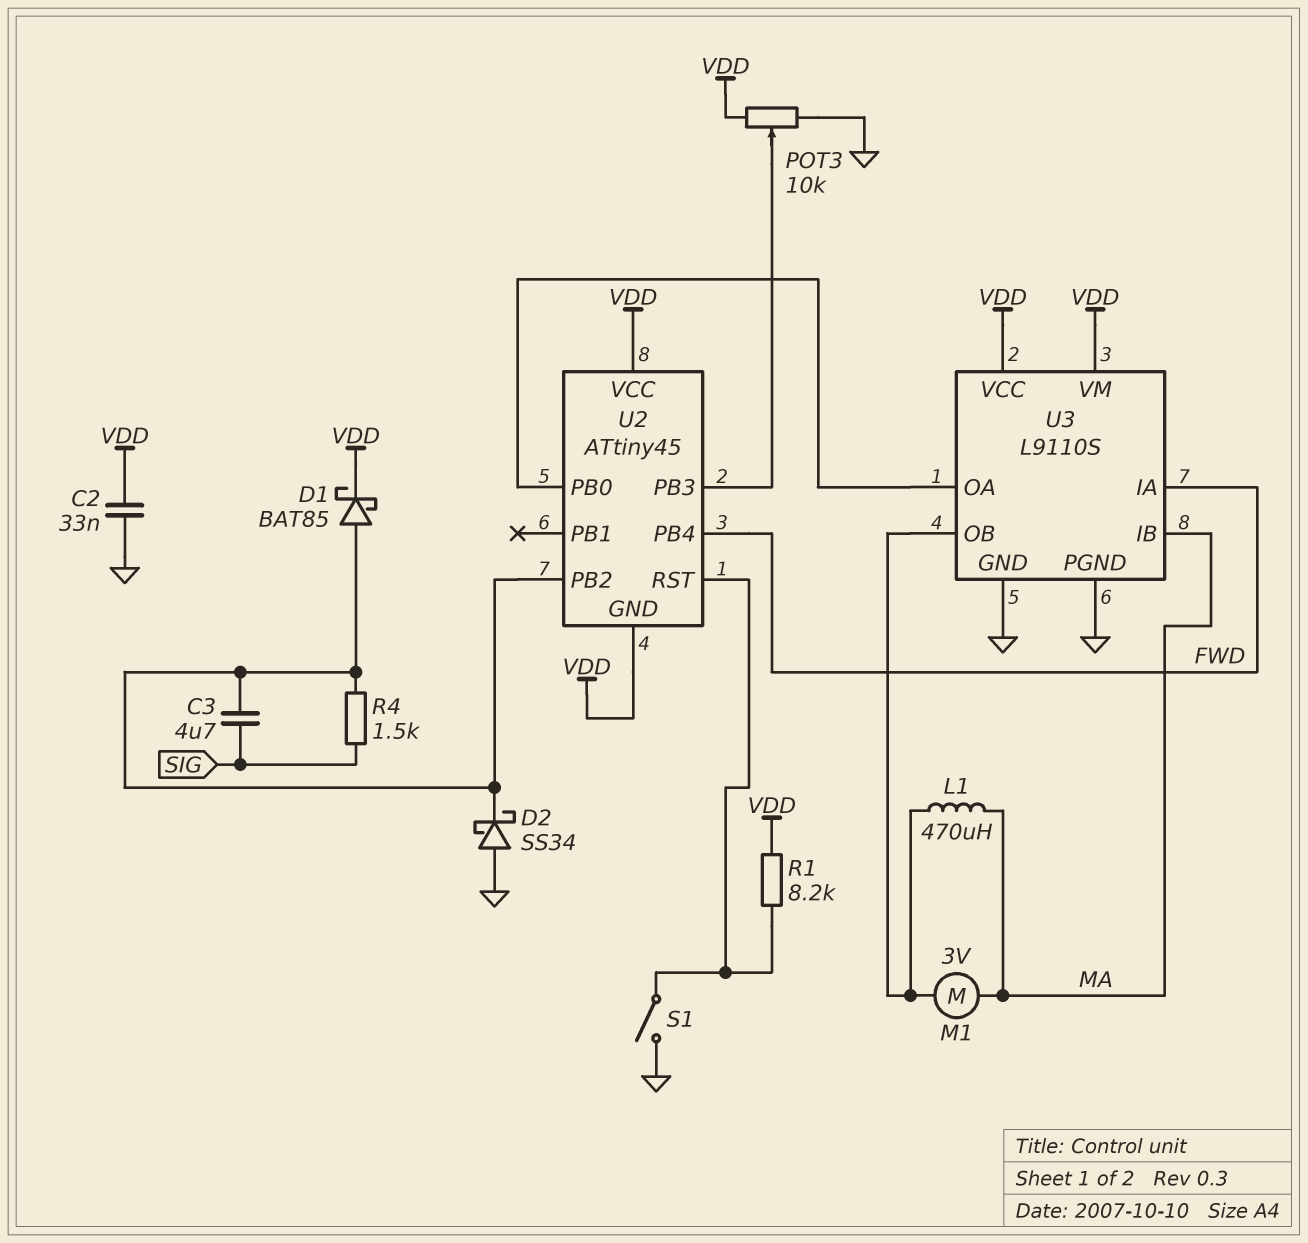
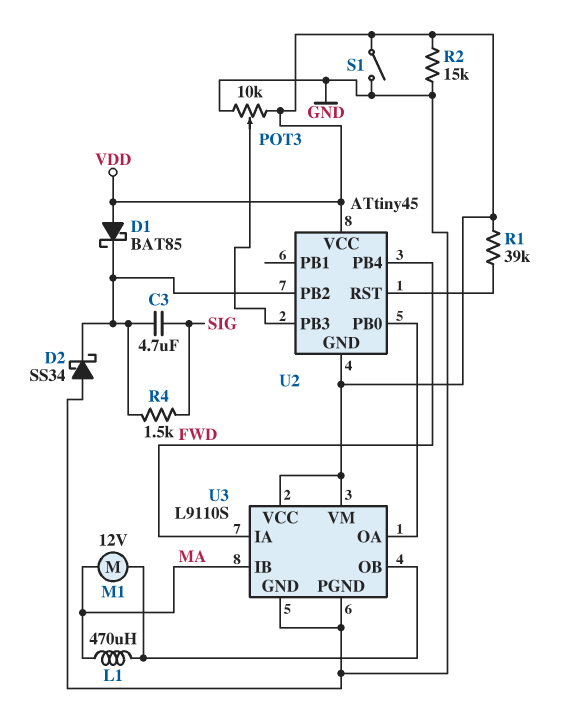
C2: 33nF (GND, VDD) -> none
D1: schottky BAT85 (A U2/PB2, K VDD) -> schottky BAT85 (A VDD, K U2/PB2)
M1: motor 3V (MA, U3/OB) -> motor 12V (MA, U3/OB)
R1: 8.2k (U2/RST, VDD) -> 39k (U2/RST, VDD)
R2: none -> 15k (GND, VDD)
S1: switch (GND, U2/RST) -> switch (GND, VDD)

